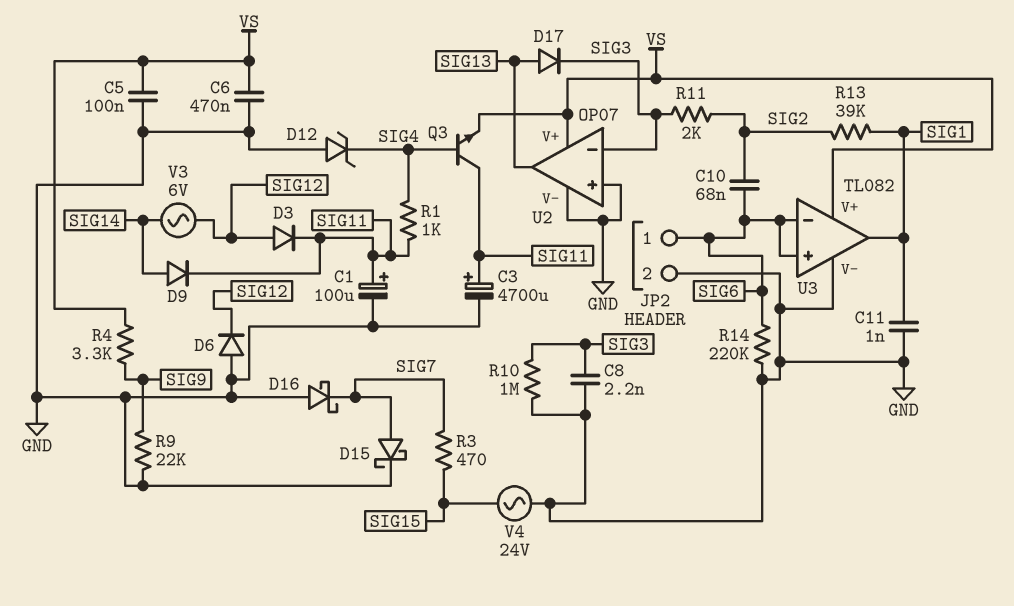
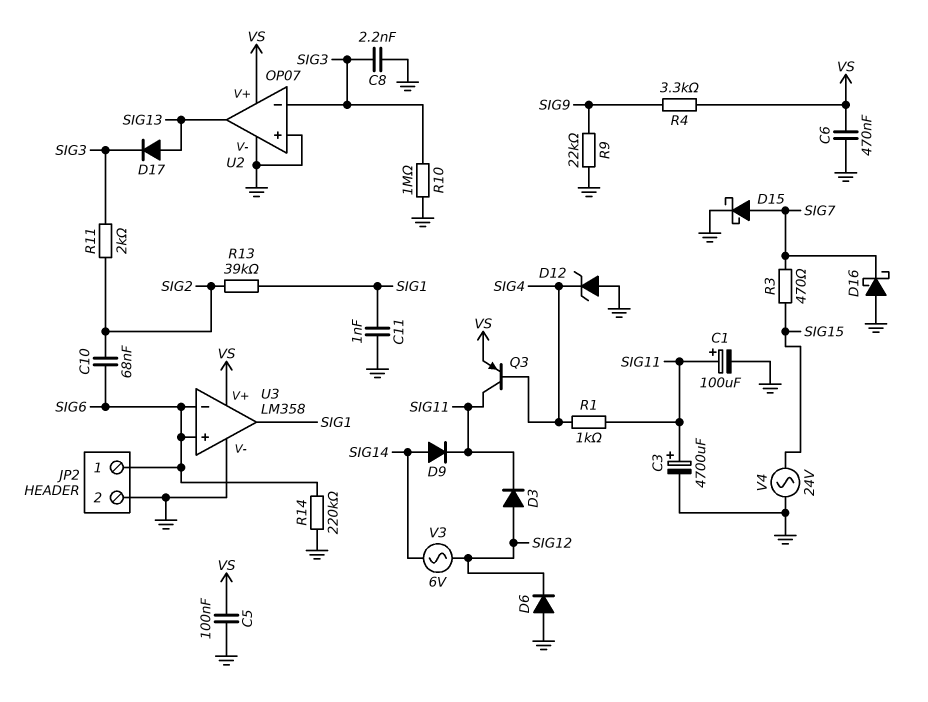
Q3: NPN (B SIG4, C SIG11, E VS) -> PNP (B SIG4, C SIG11, E VS)
U3: TL082 -> LM358

